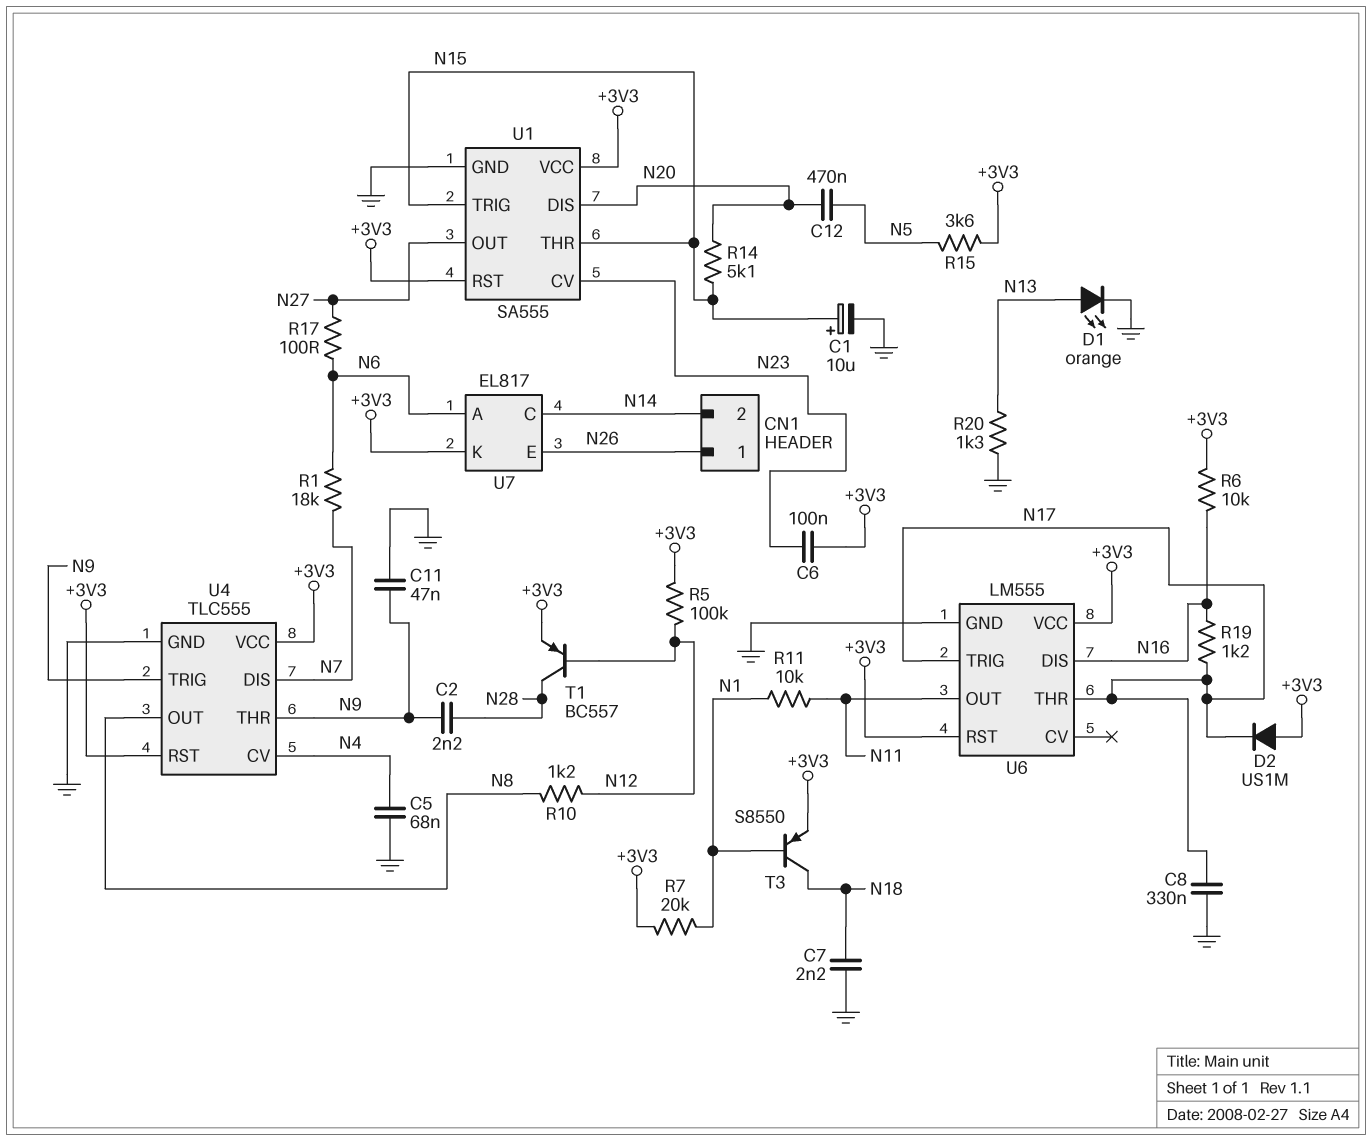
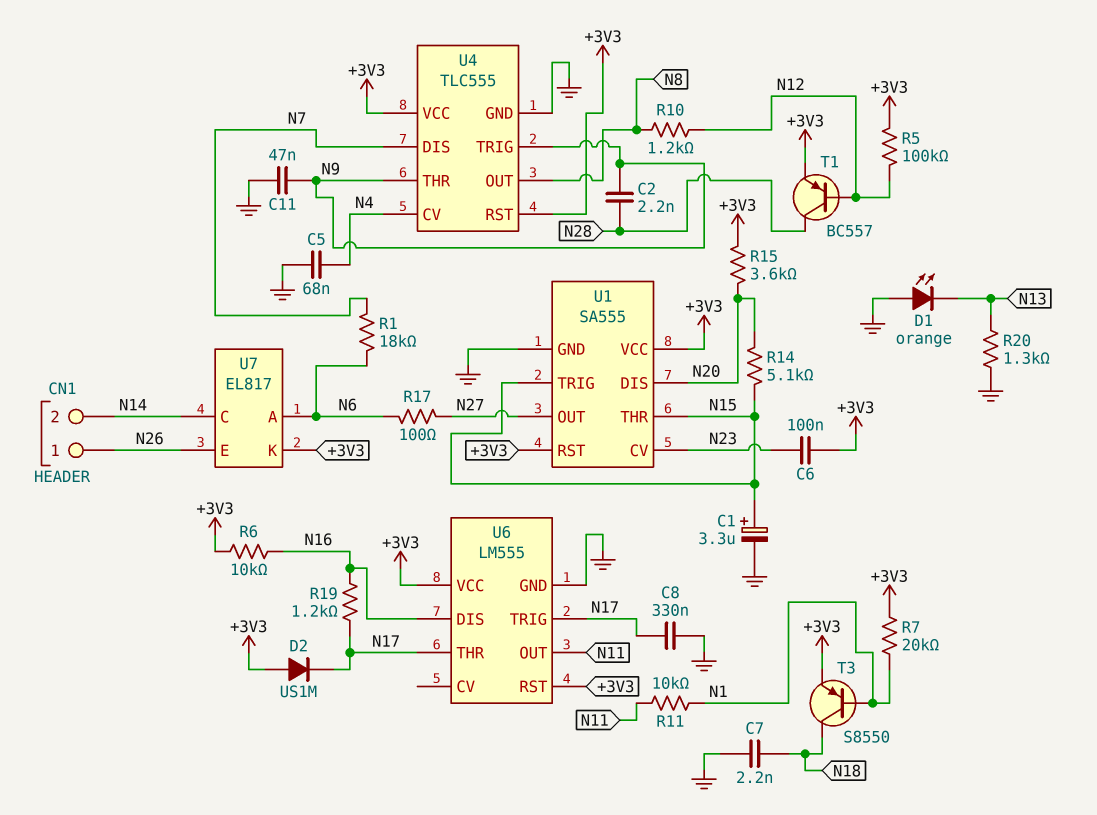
C1: 10uF (plus N15, minus GND) -> 3.3uF (plus N15, minus GND)
C12: 470nF (N5, N20) -> none
D1: LED orange (A N13, K GND) -> LED orange (A GND, K N13)
R15: 3.6k (+3V3, N5) -> 3.6k (+3V3, N20)

